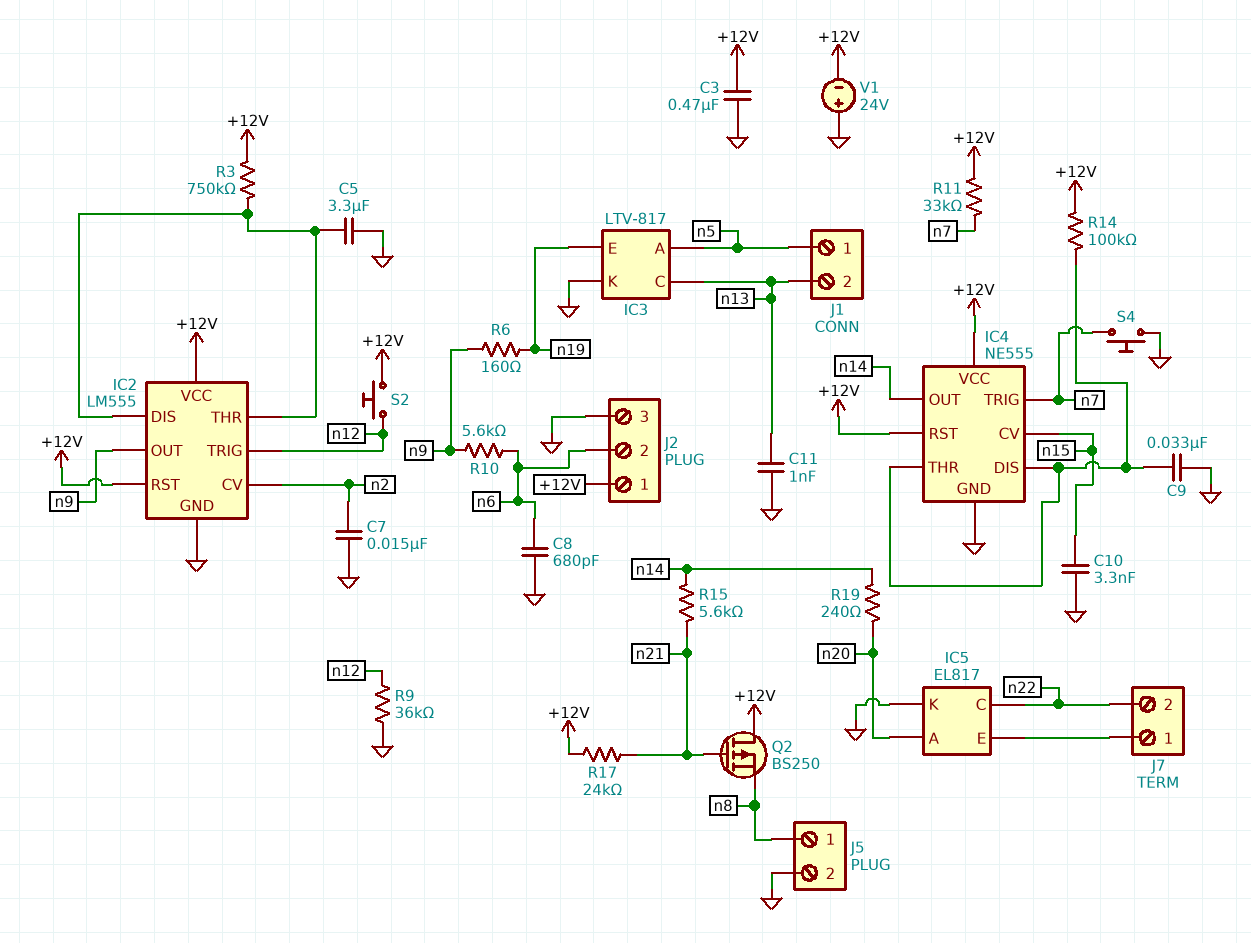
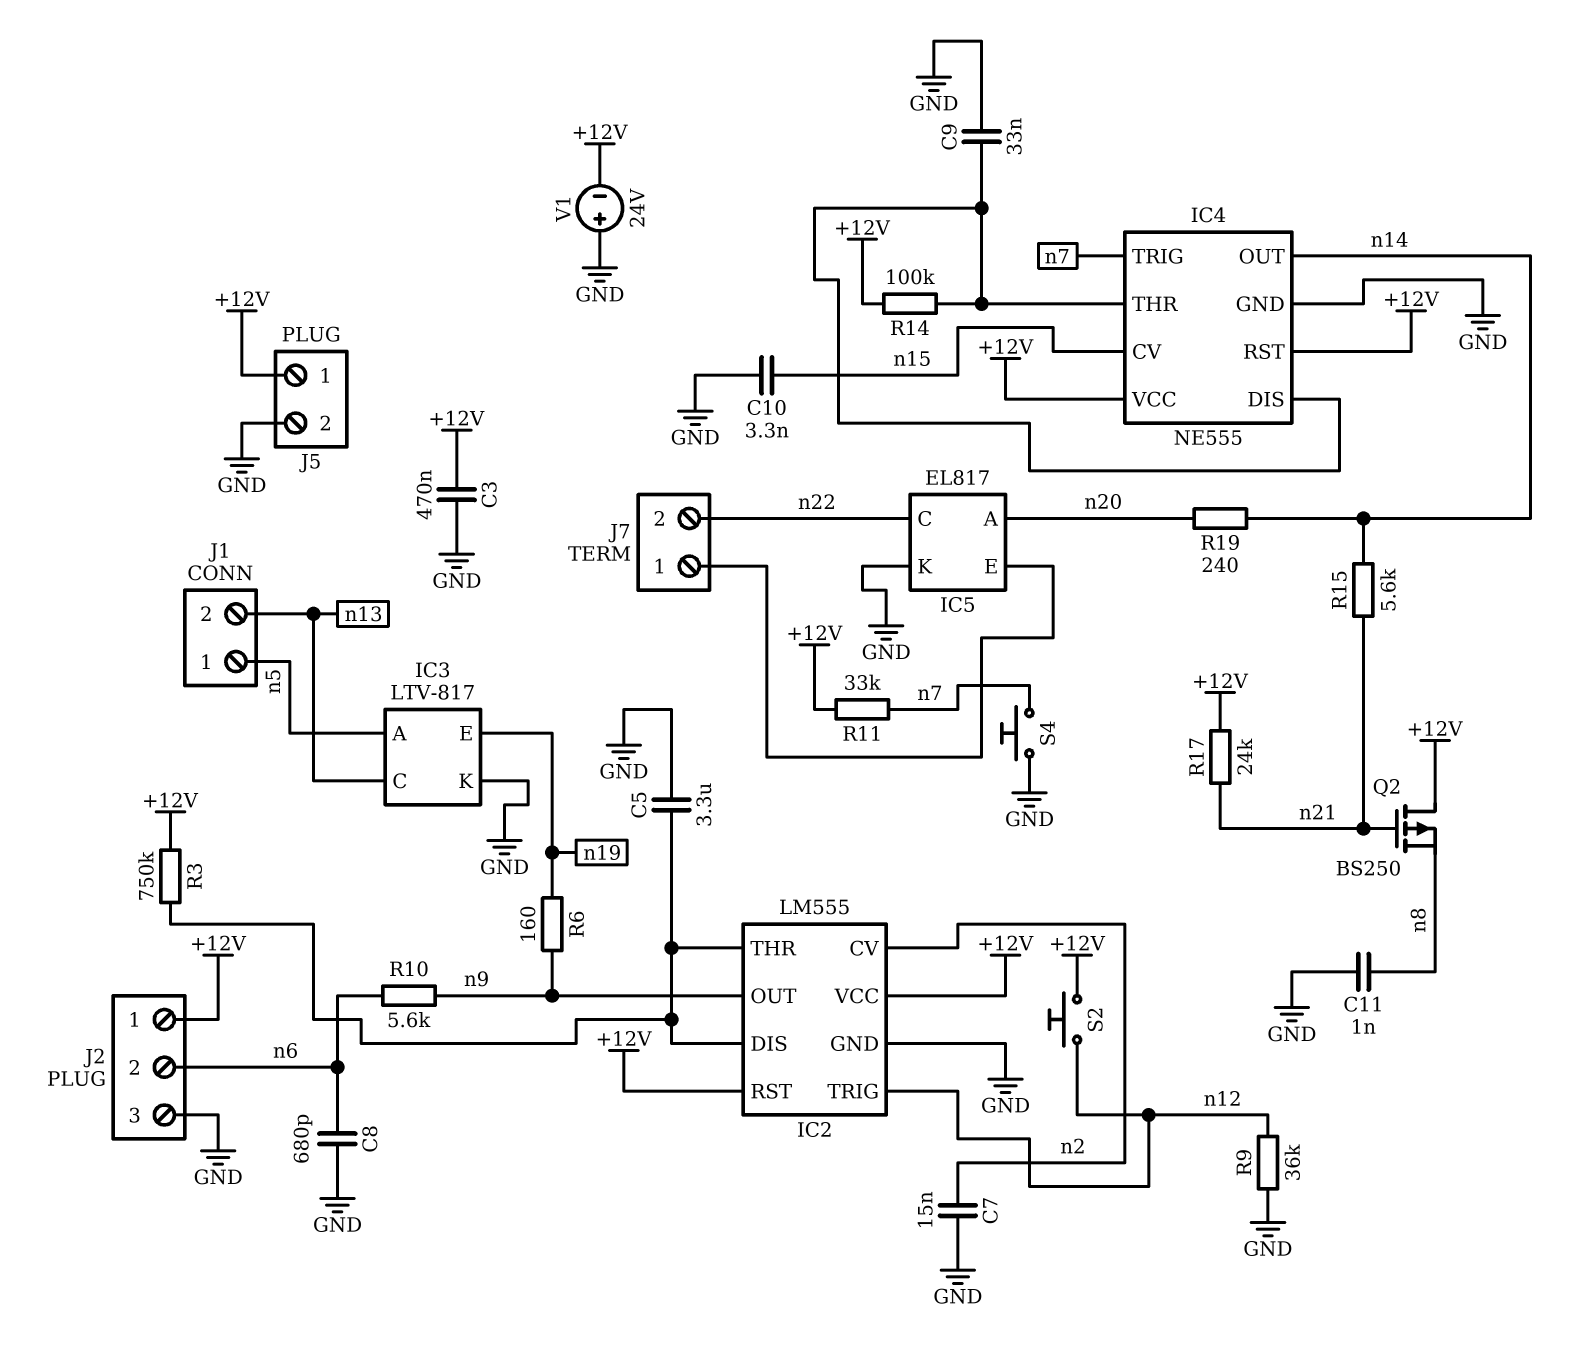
C11: 1nF (GND, n13) -> 1nF (GND, n8)
J5 pin 1: n8 -> +12V

